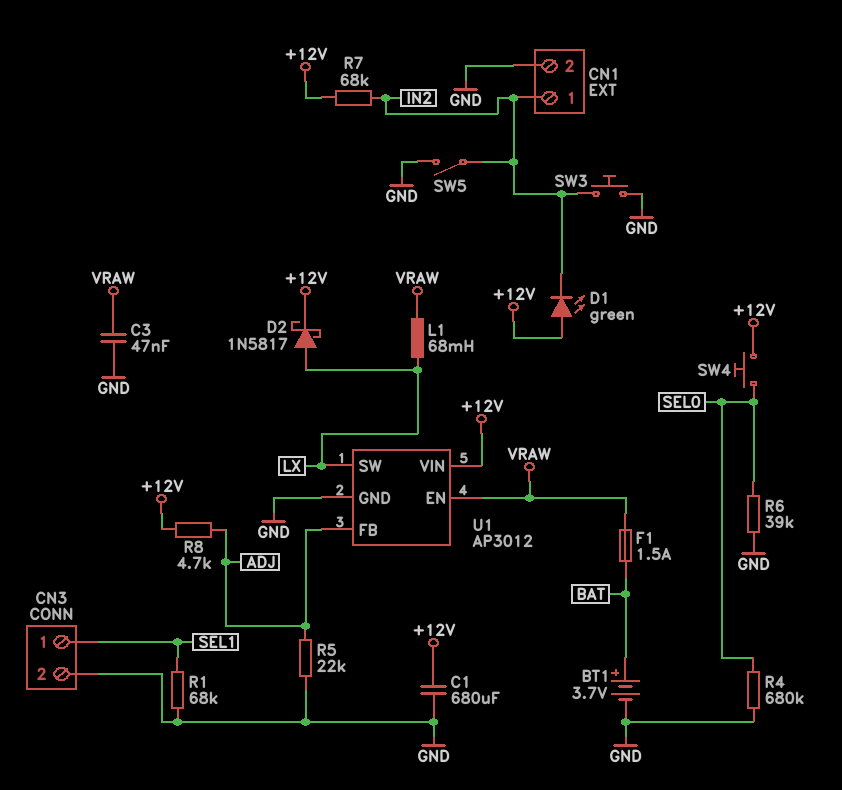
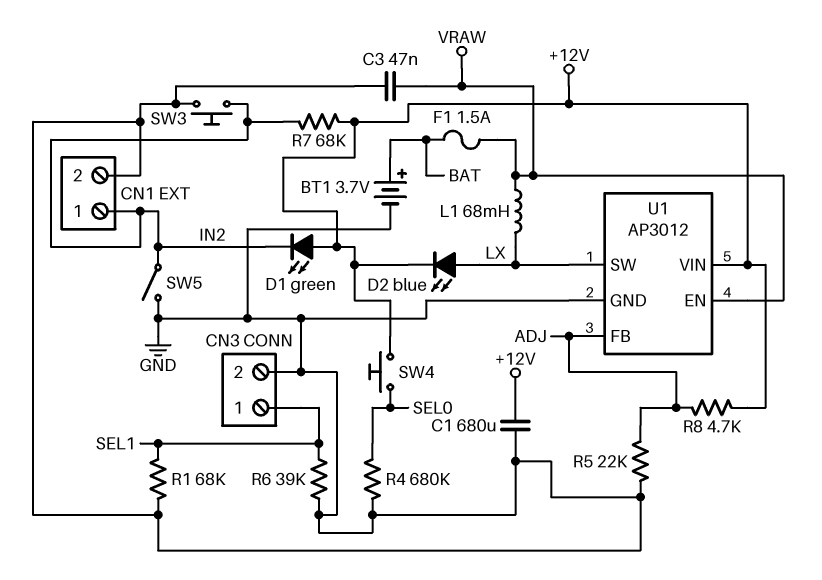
D2: schottky 1N5817 (A LX, K +12V) -> LED blue (A LX, K +12V)
R6: 39k (GND, SEL0) -> 39k (GND, SEL1)

